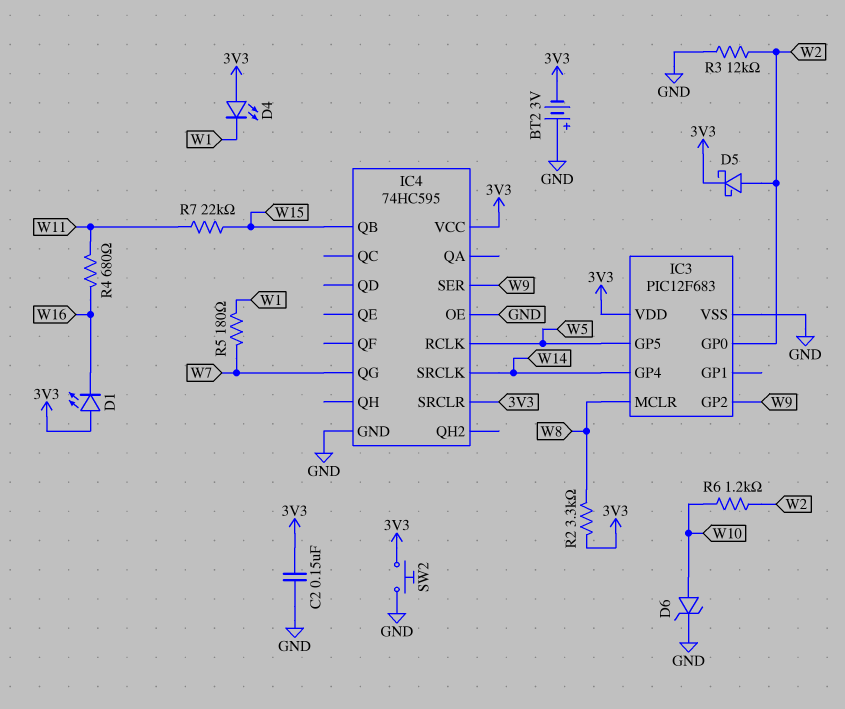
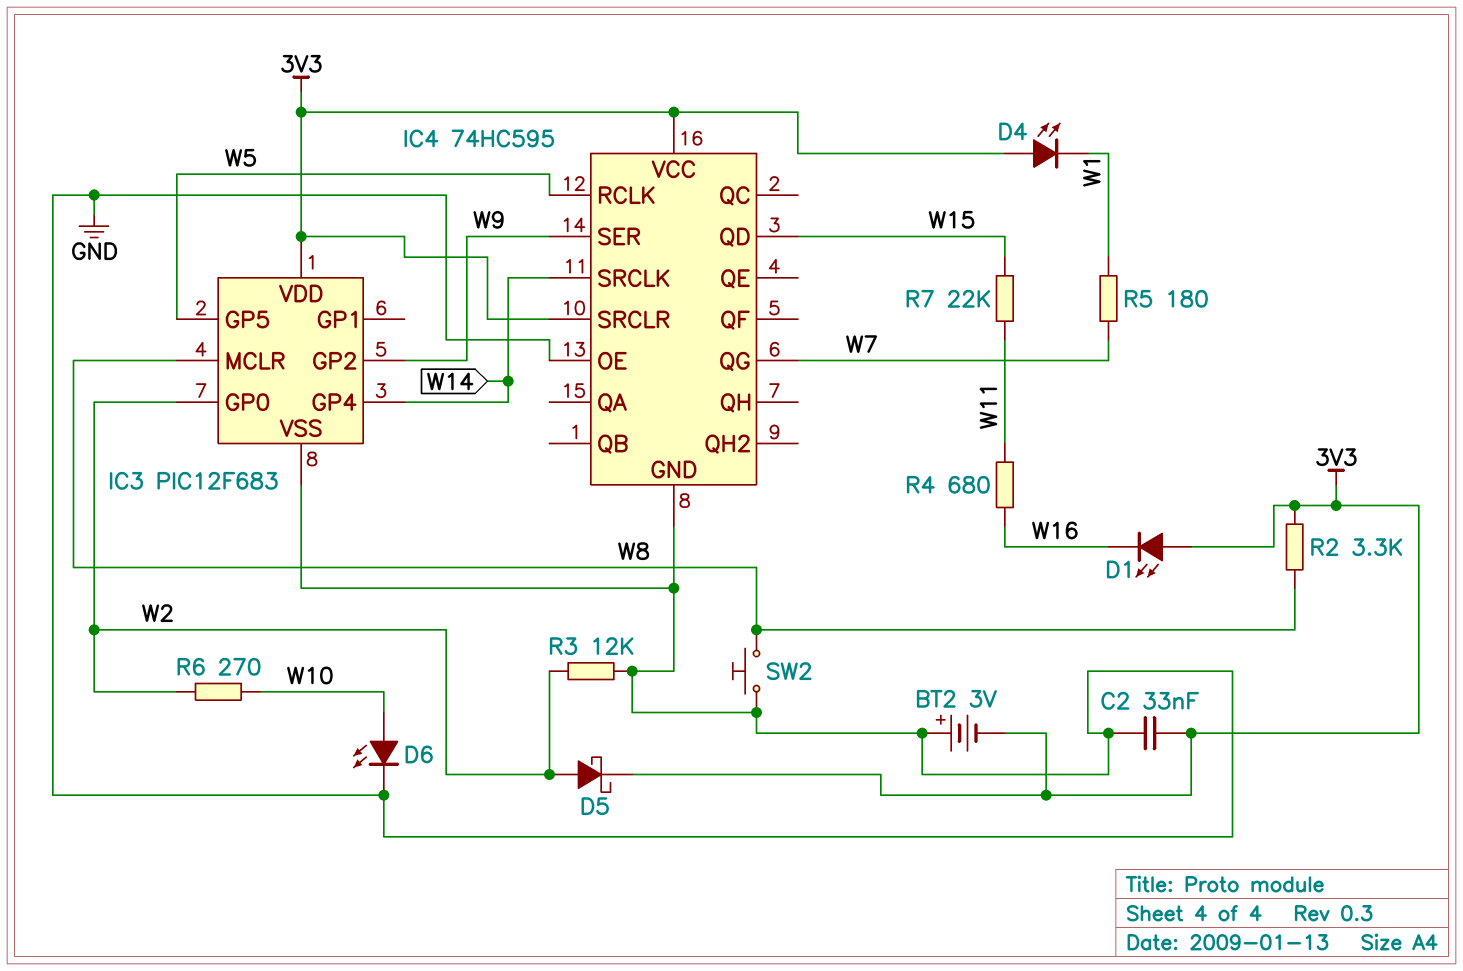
C2: 150nF (3V3, GND) -> 33nF (3V3, GND)
D6: zener (A W10, K GND) -> LED (A W10, K GND)
IC4 pin QB: W15 -> none
IC4 pin QD: none -> W15
R6: 1.2k (W2, W10) -> 270 (W2, W10)
SW2: button (3V3, GND) -> button (GND, W8)

